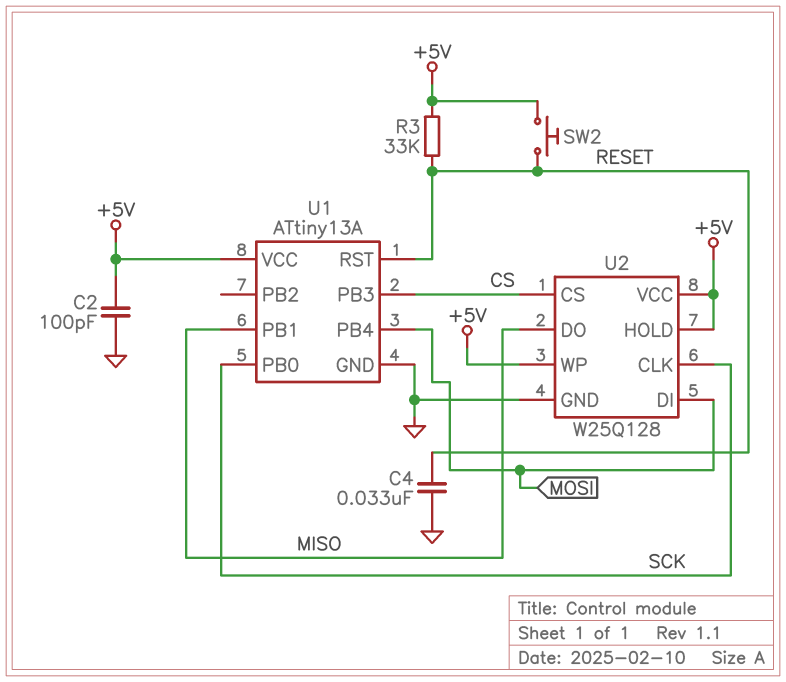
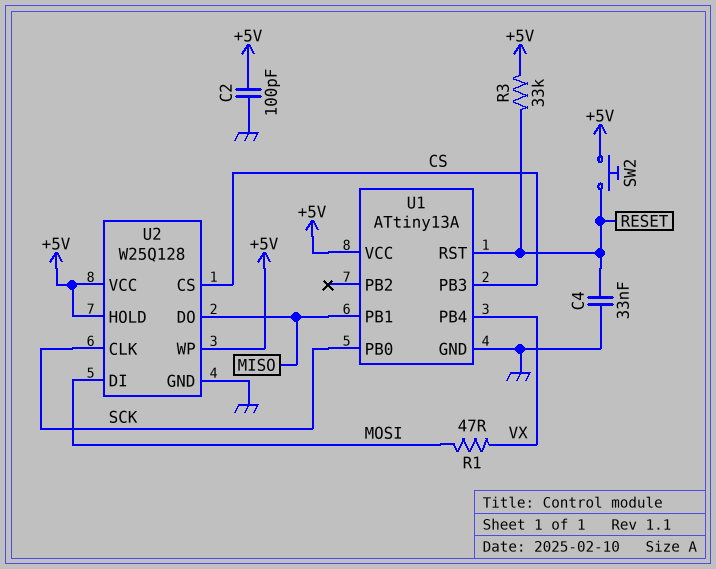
R1: none -> 47 (MOSI, VX)
U1 pin PB4: MOSI -> VX

